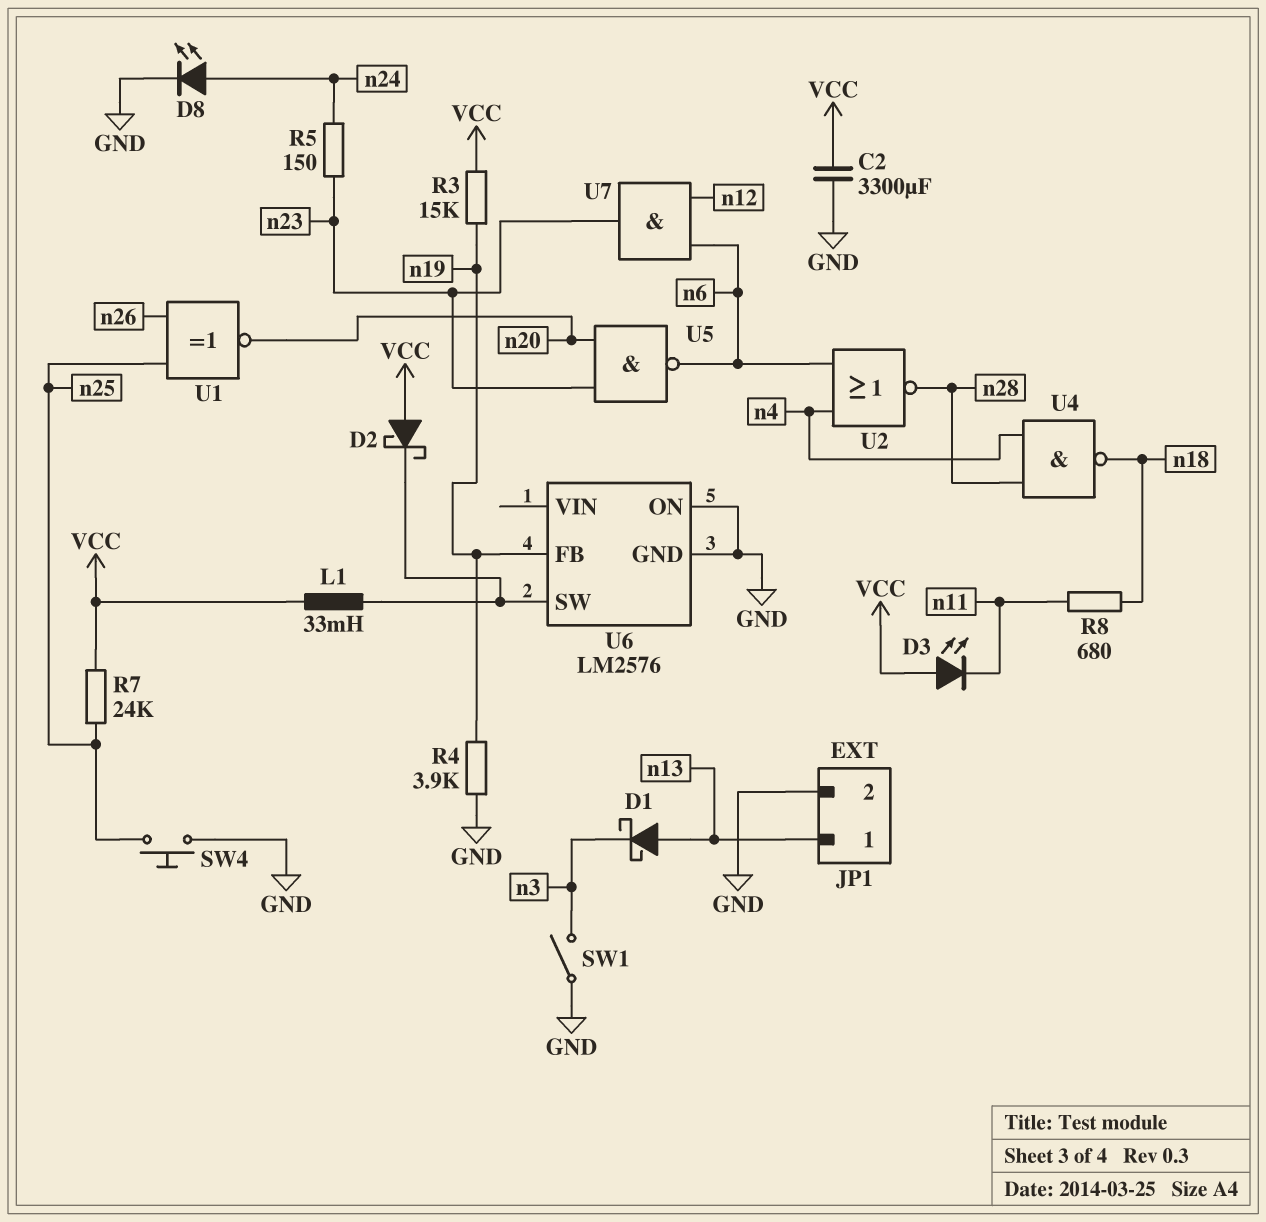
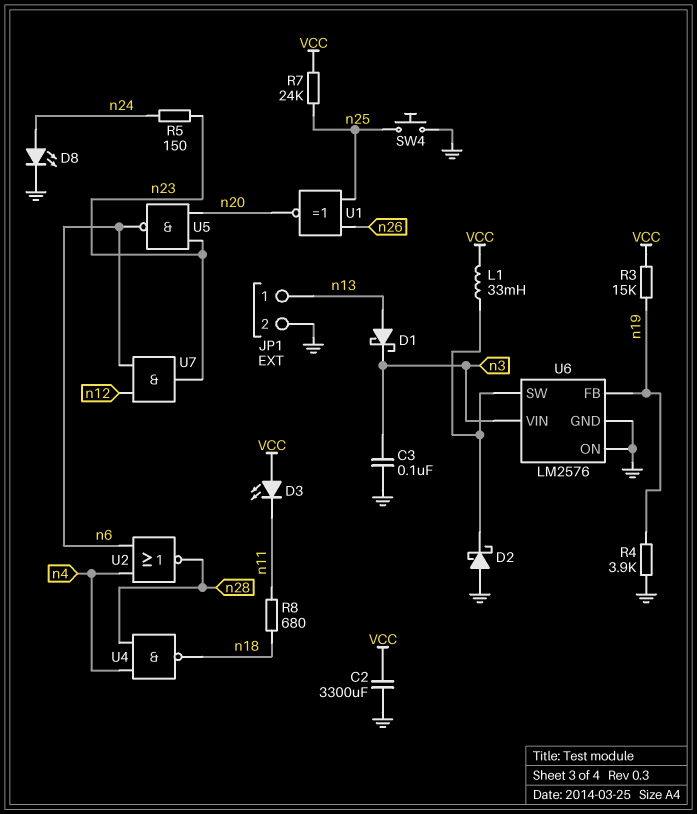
C3: none -> 100nF (GND, n3)
D2: schottky (A VCC, K U6/SW) -> schottky (A GND, K U6/SW)
SW1: switch (GND, n3) -> none
U6 pin VIN: none -> n3

